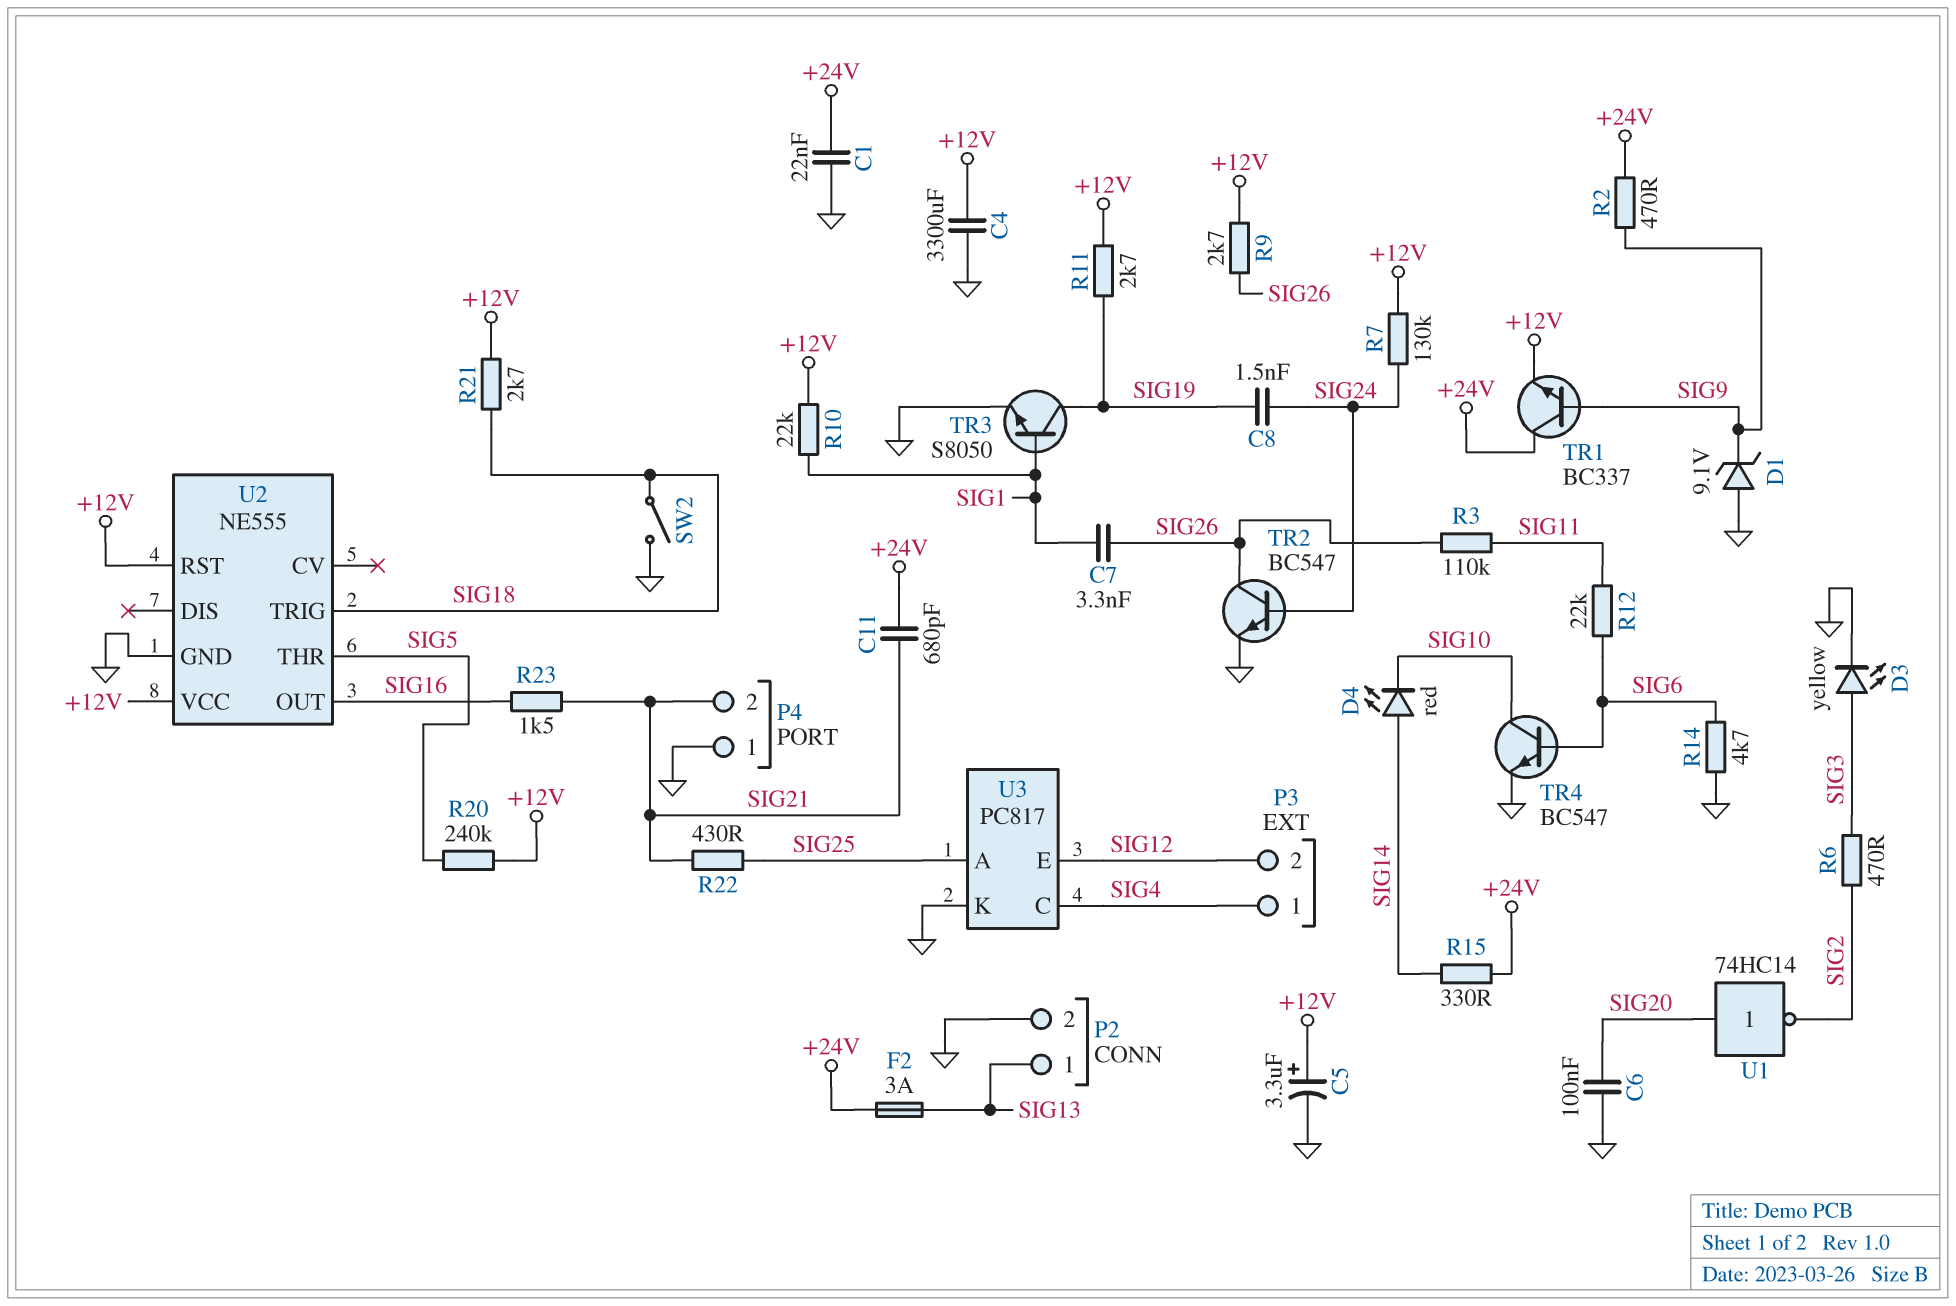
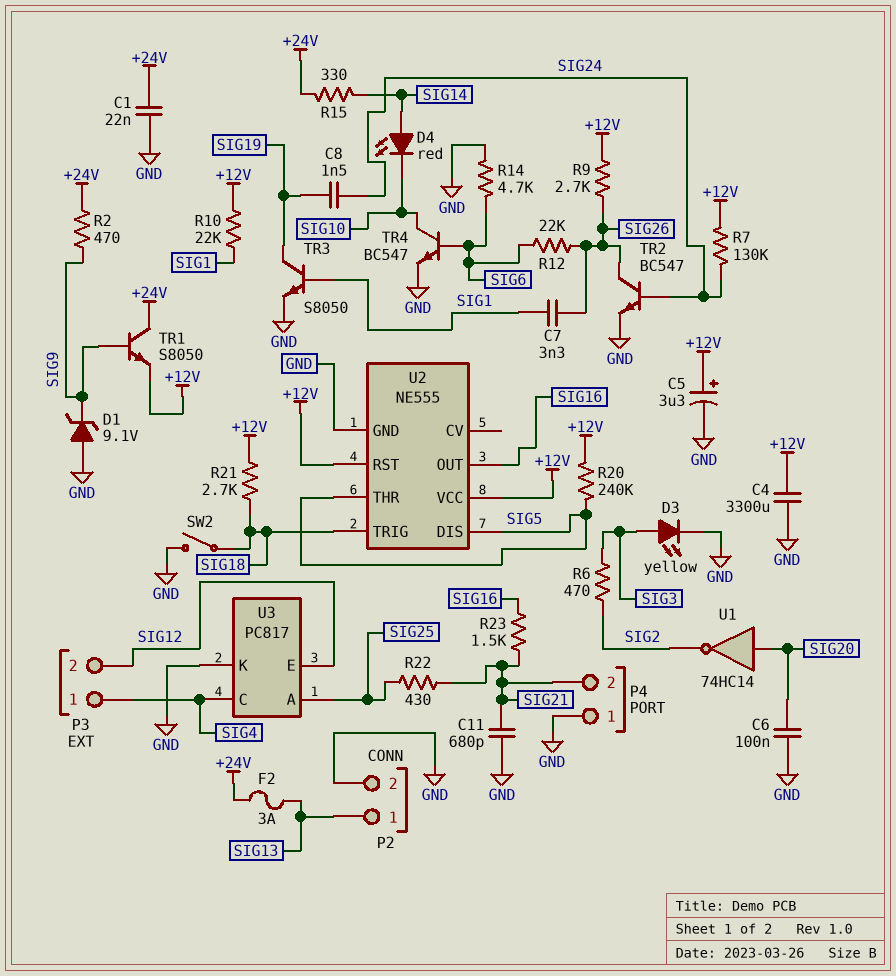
C11: 680pF (+24V, SIG21) -> 680pF (GND, SIG21)
R3: 110k (SIG11, SIG26) -> none
R11: 2.7k (+12V, SIG19) -> none
R12: 22k (SIG6, SIG11) -> 22k (SIG6, SIG26)
TR1: NPN BC337 (B SIG9, C +24V, E +12V) -> NPN S8050 (B SIG9, C +24V, E +12V)
U2 pin DIS: none -> SIG5

